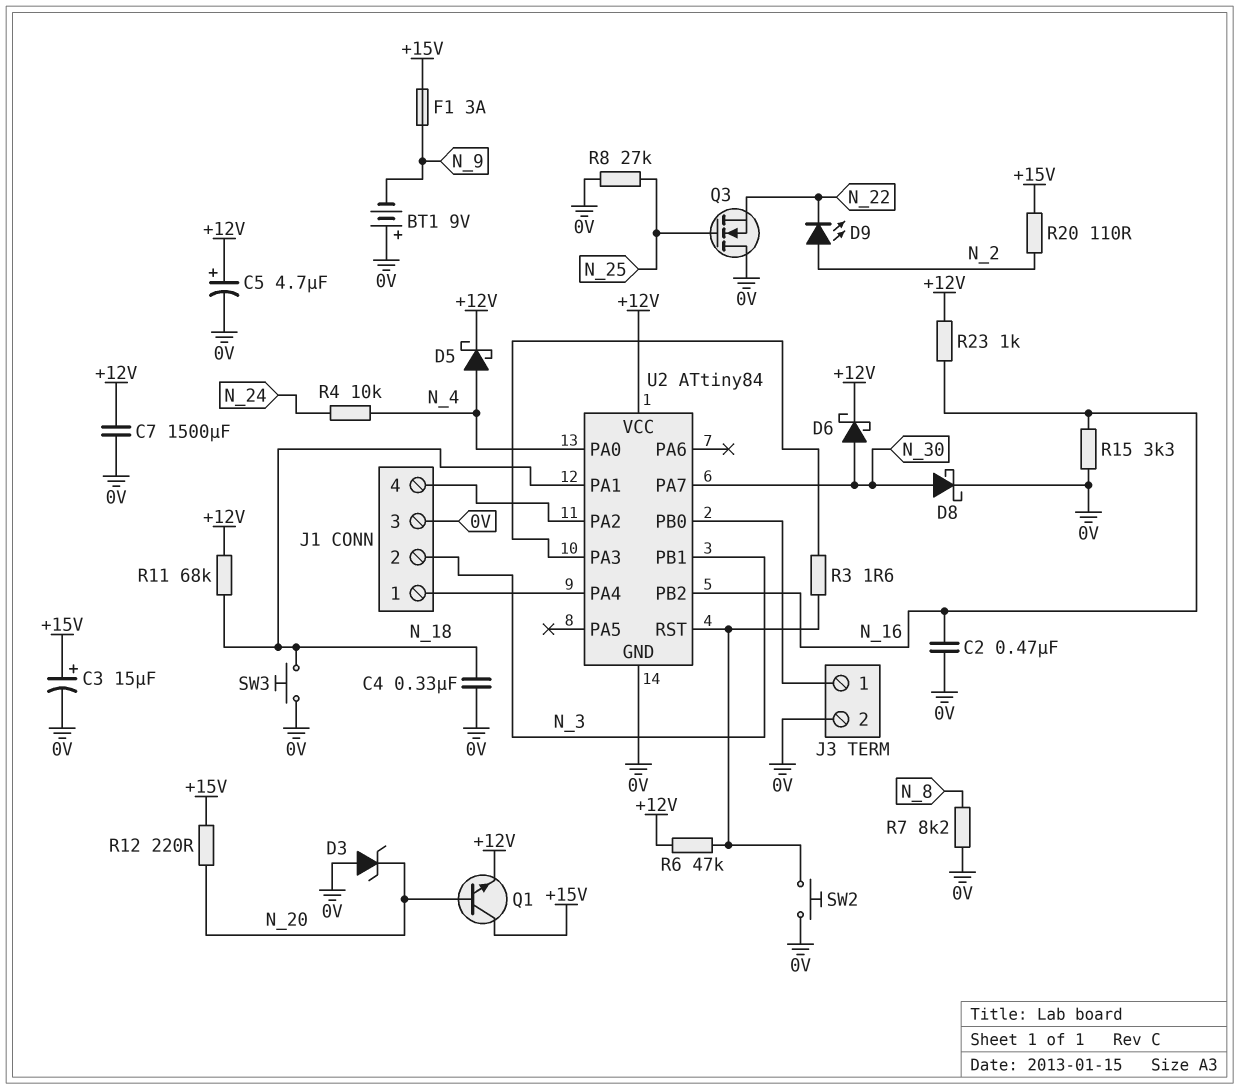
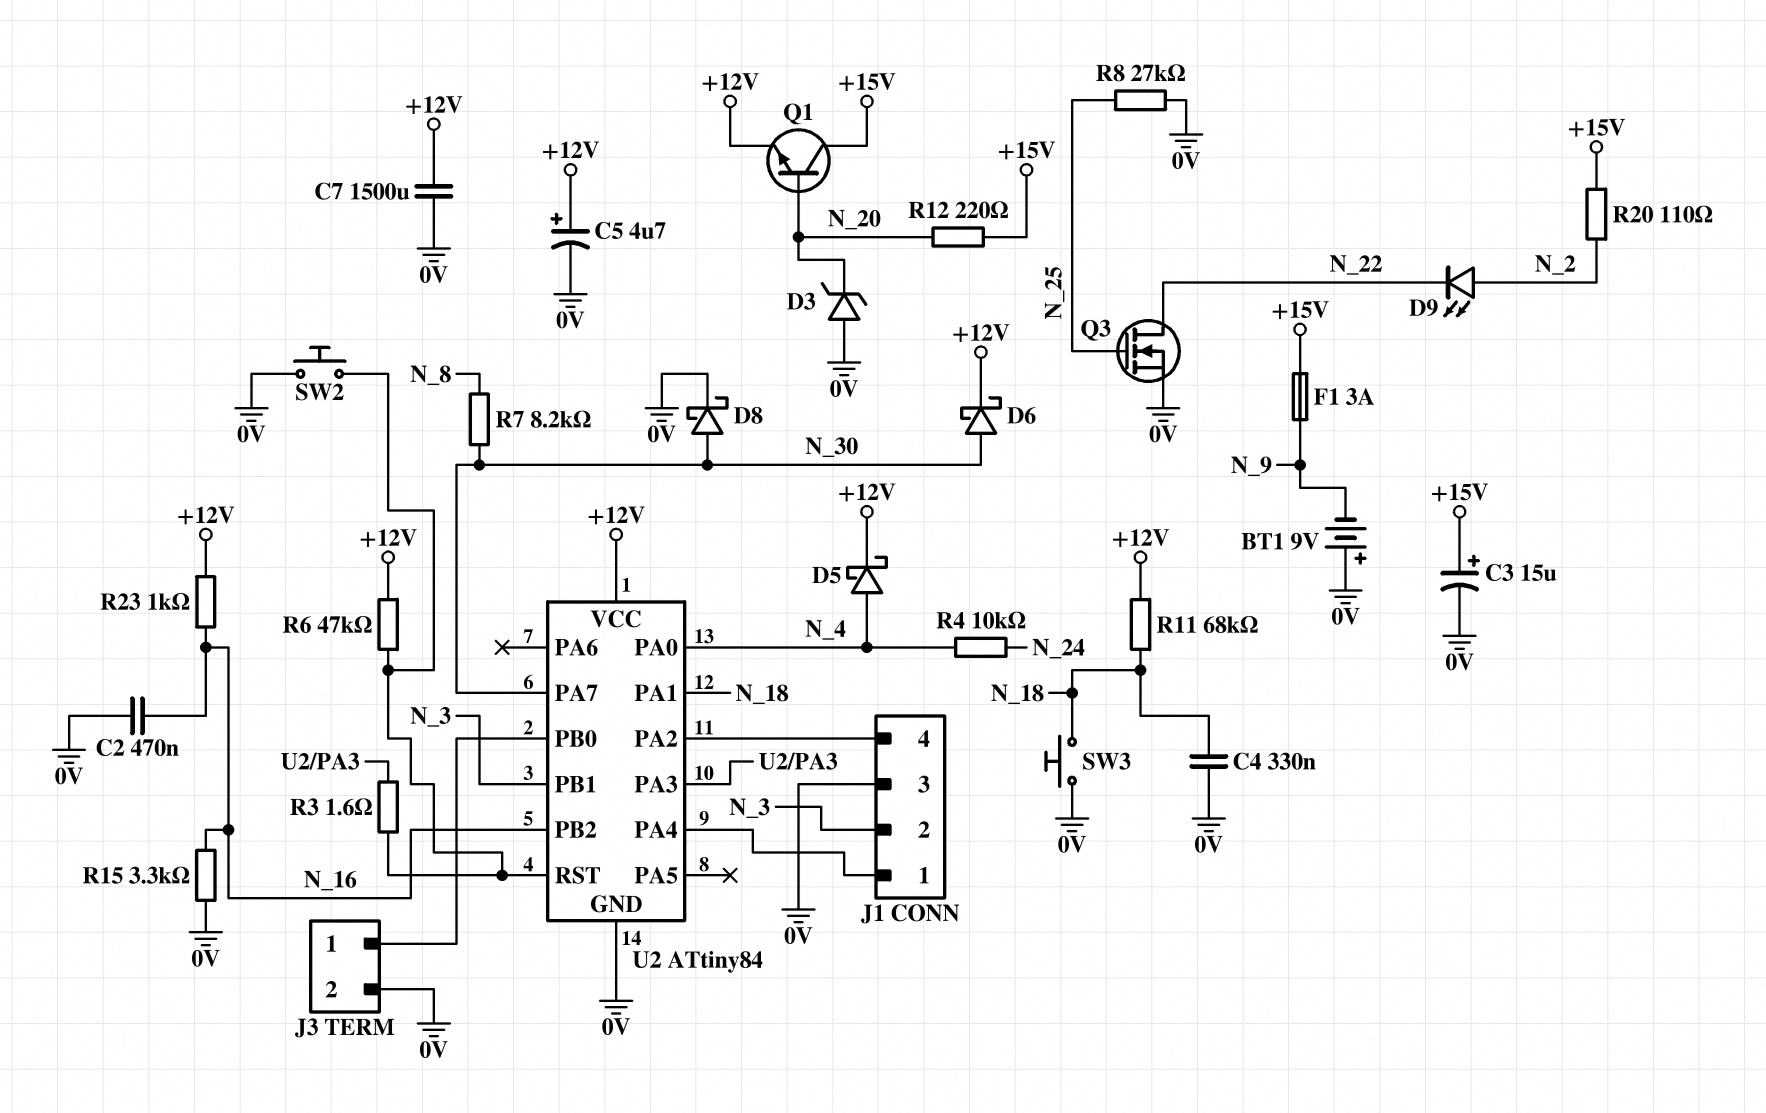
Q3: NMOS (G N_25, D 0V, S N_22) -> NMOS (G N_25, D N_22, S 0V)
R7: 8.2k (0V, N_8) -> 8.2k (N_8, N_30)

